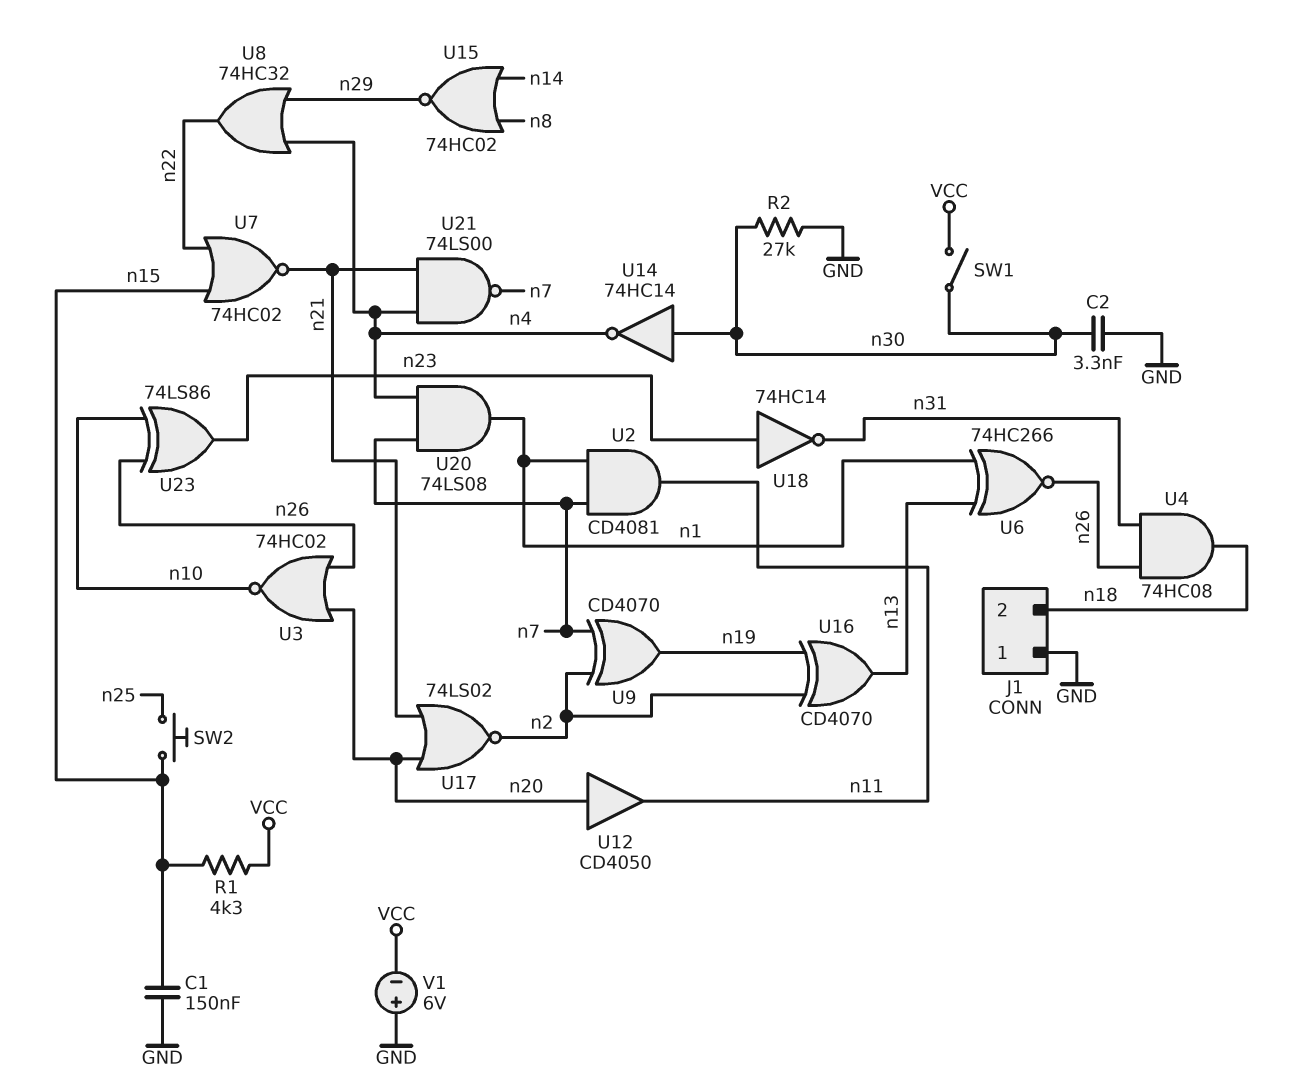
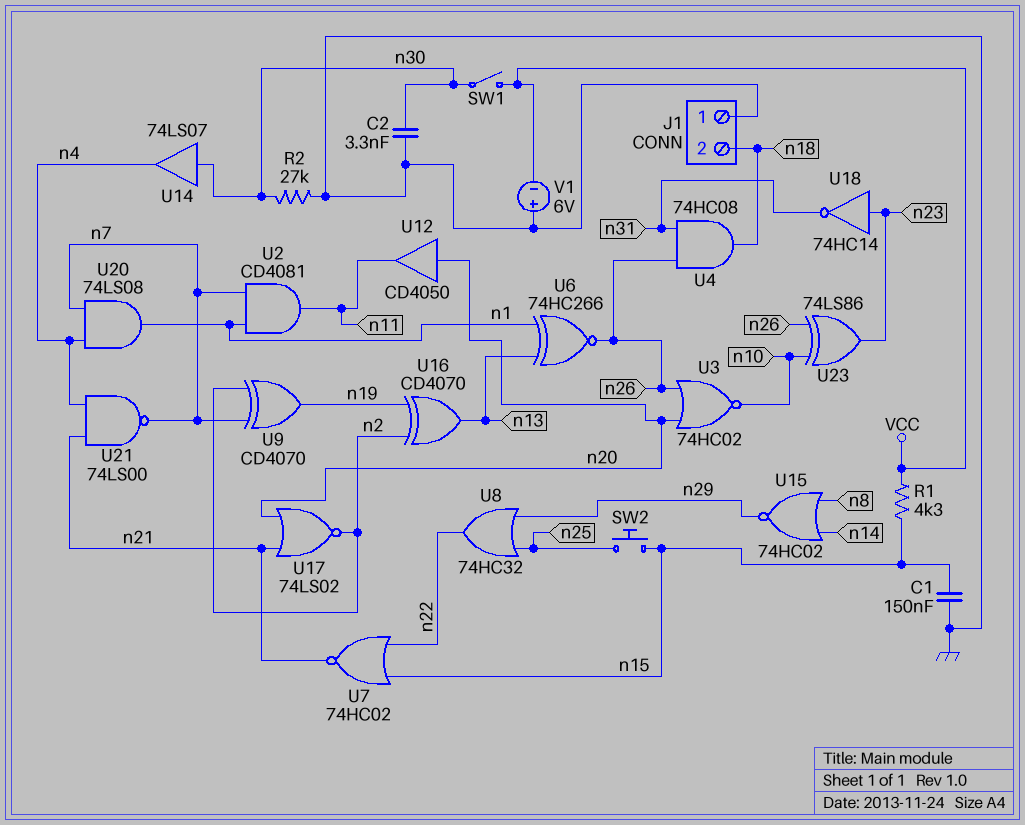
U8: OR 74HC32 (in n4, in n29, out n22) -> OR 74HC32 (in n25, in n29, out n22)
U14: NOT 74HC14 (in n30, out n4) -> buffer 74LS07 (in n30, out n4)

